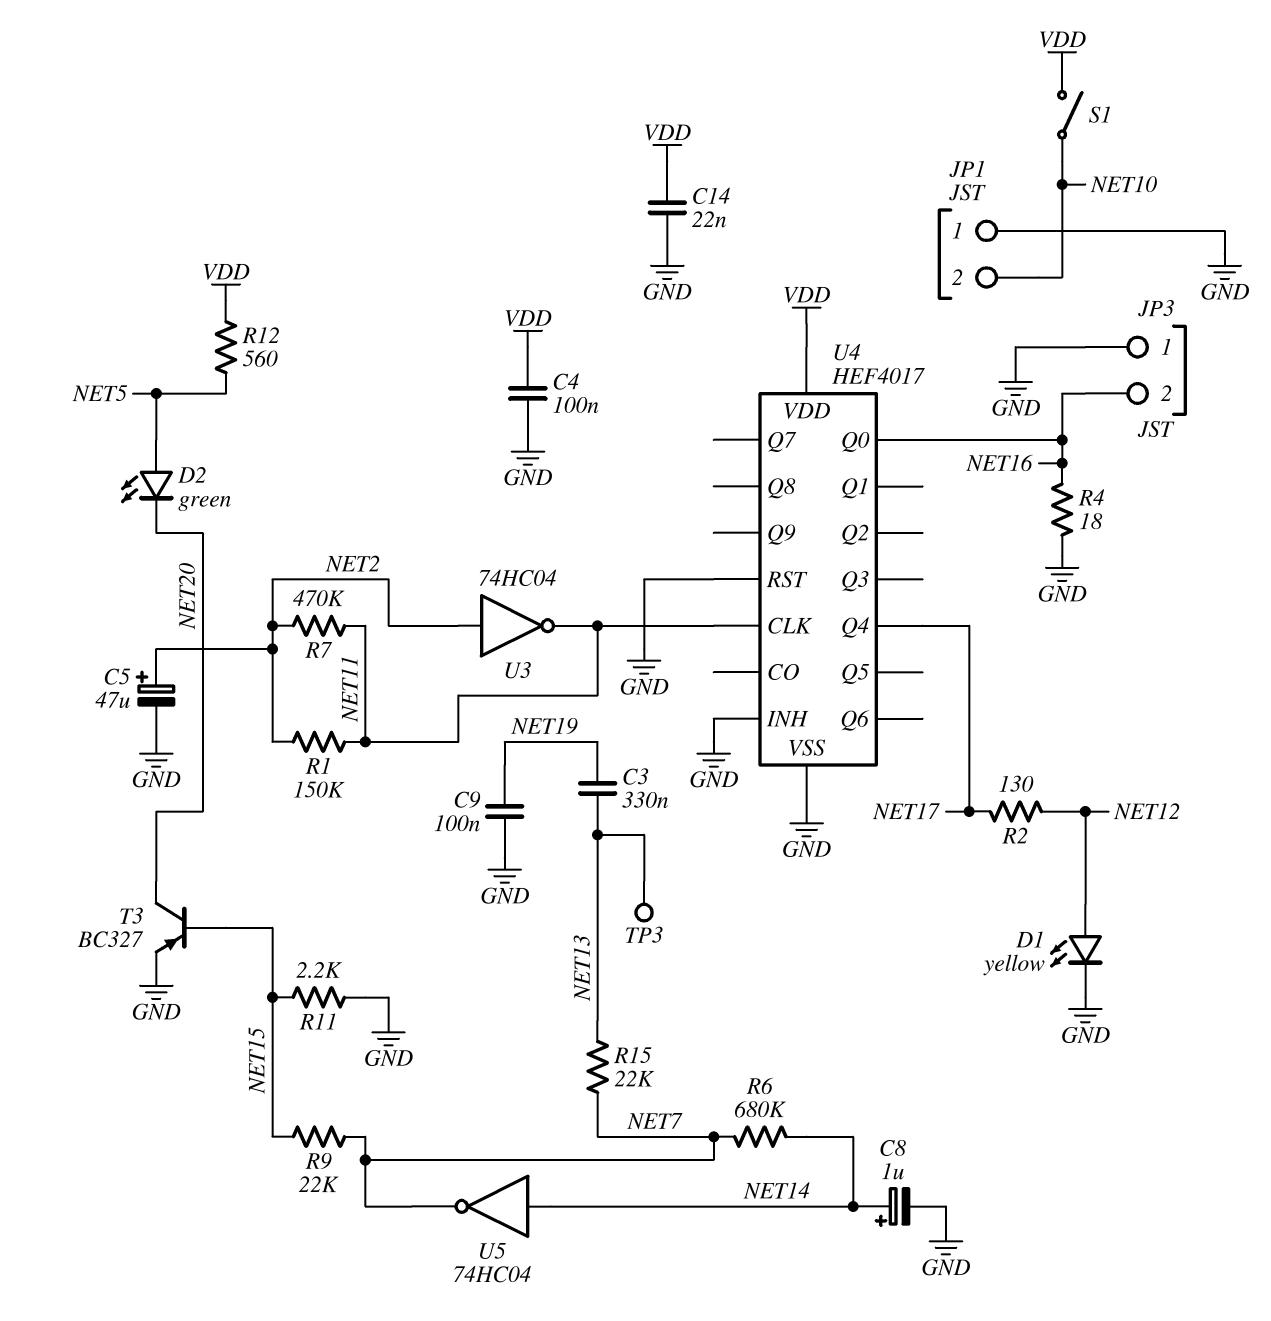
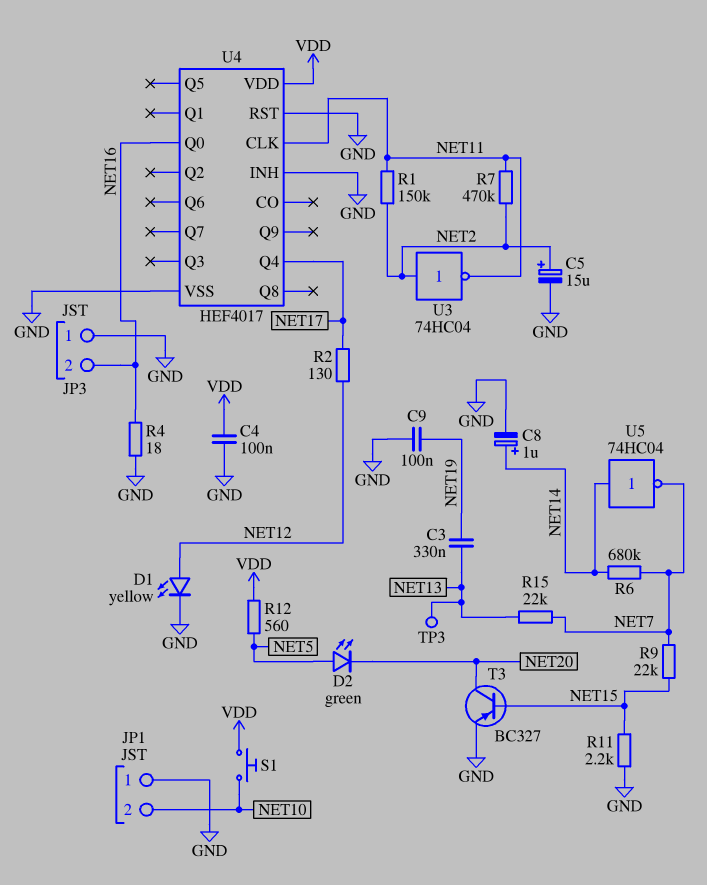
C5: 47uF (plus NET2, minus GND) -> 15uF (plus NET2, minus GND)
C14: 22nF (GND, VDD) -> none
S1: switch (NET10, VDD) -> button (NET10, VDD)

